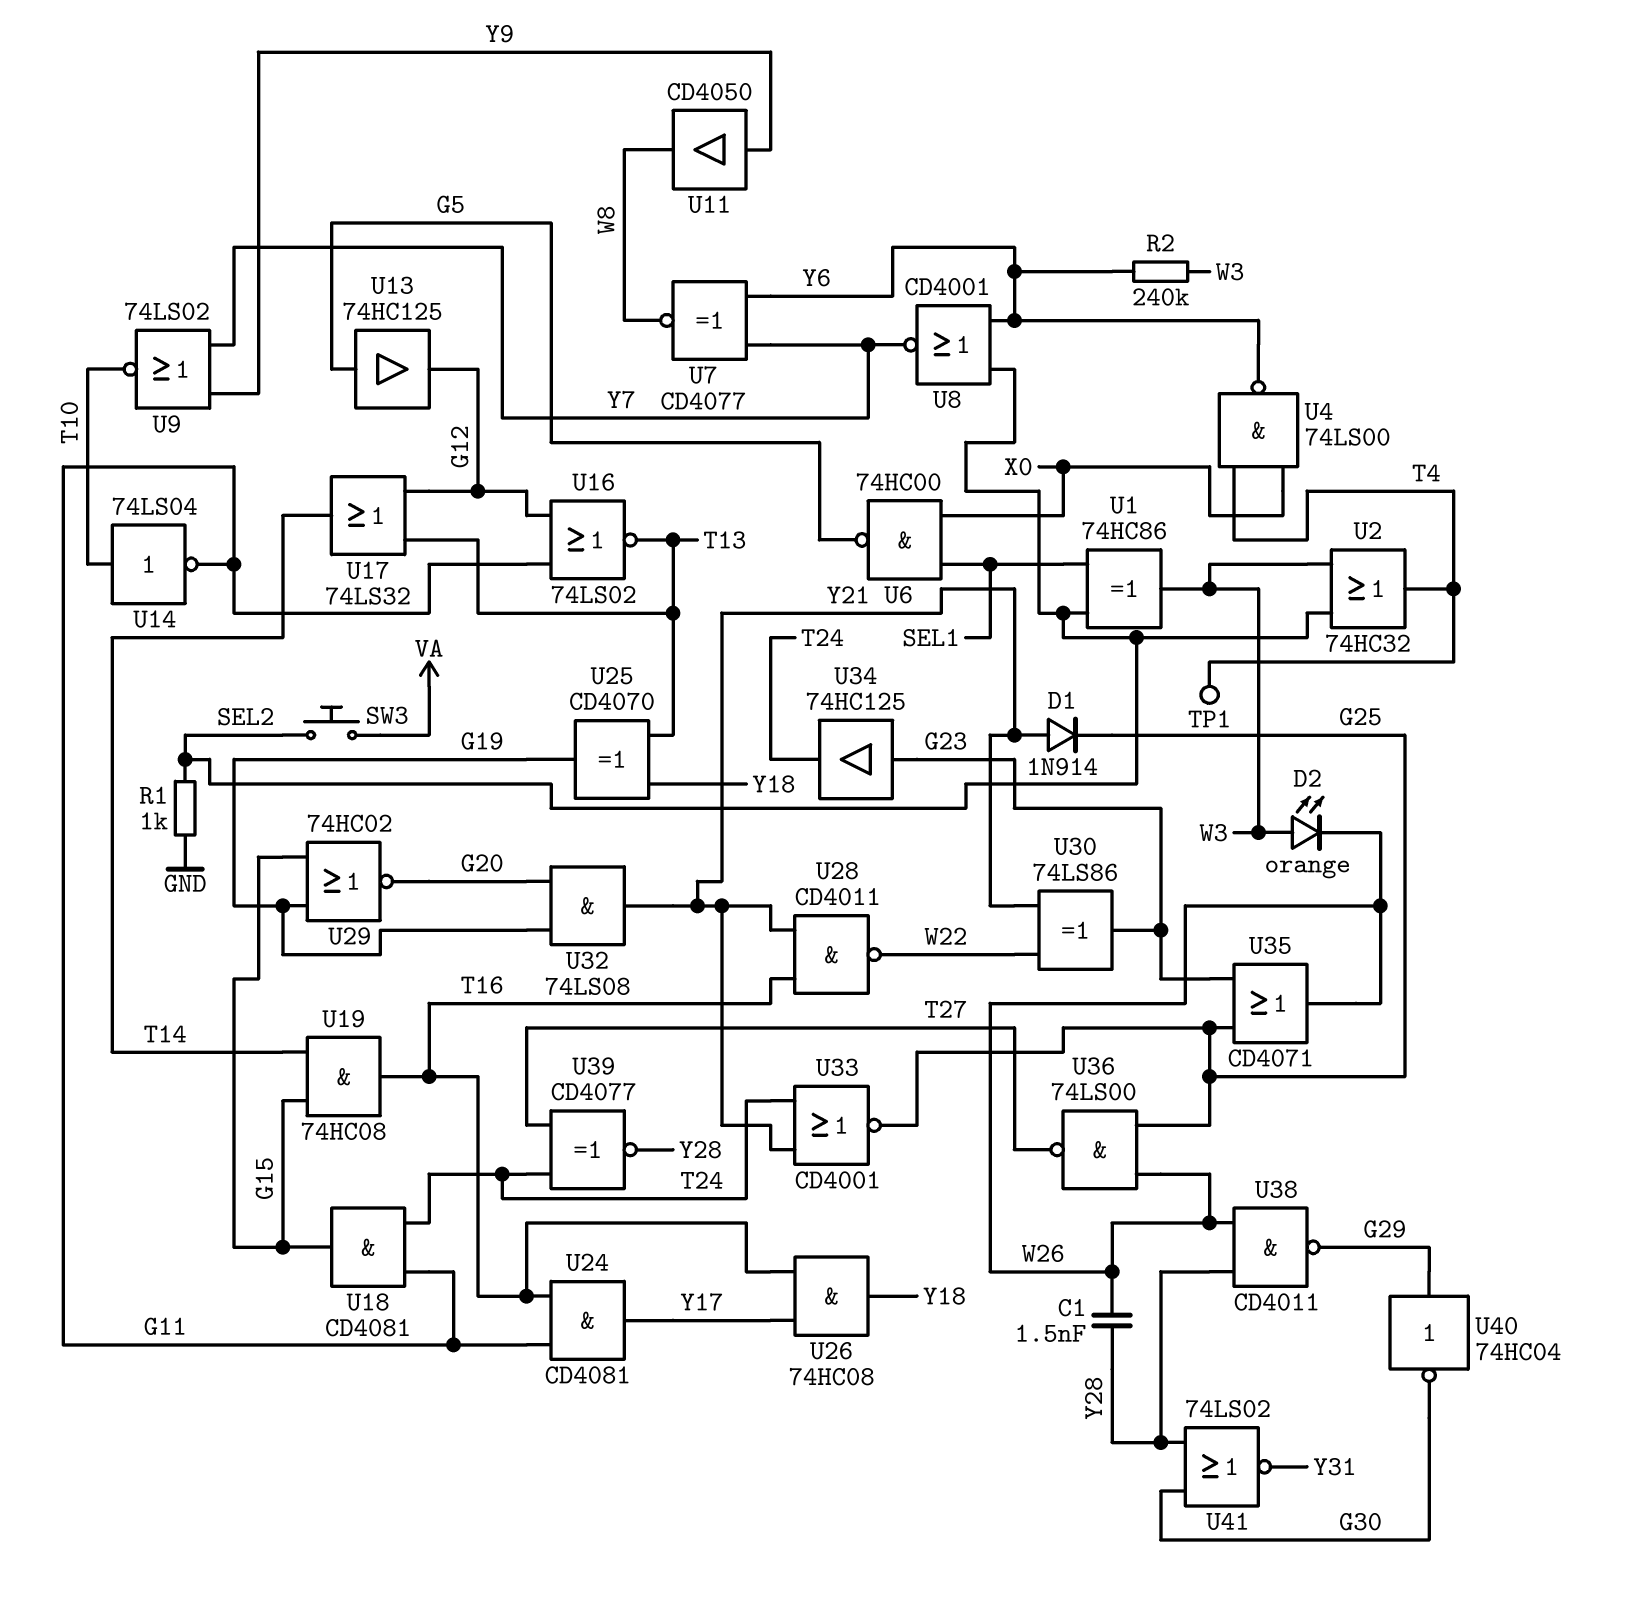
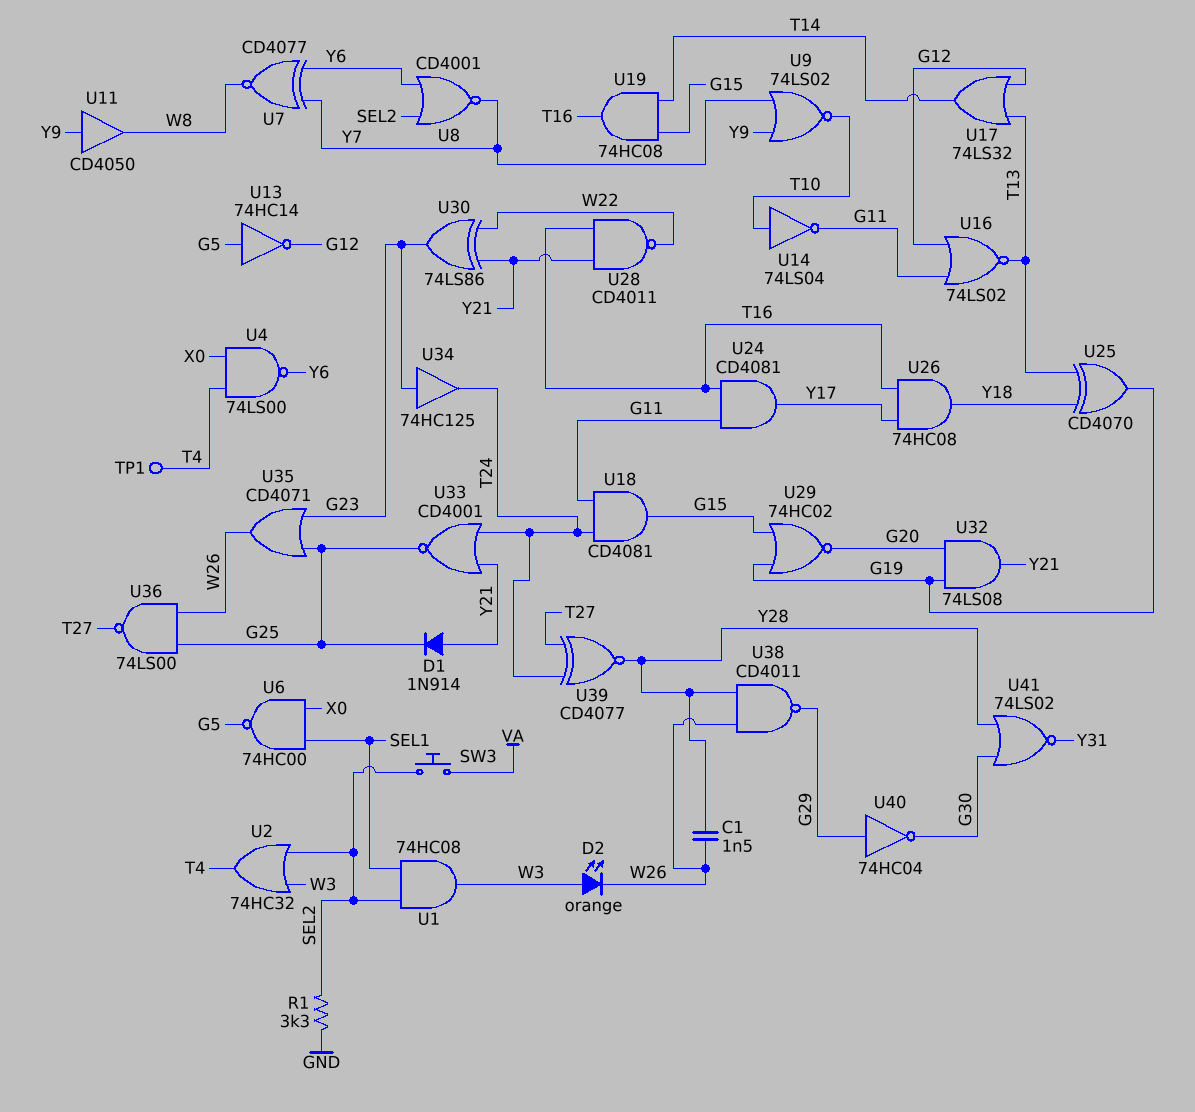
R1: 1k (GND, SEL2) -> 3.3k (GND, SEL2)
R2: 240k (W3, Y6) -> none
U1: XOR 74HC86 (in SEL1, in SEL2, out W3) -> AND 74HC08 (in SEL1, in SEL2, out W3)
U13: buffer 74HC125 (in G5, out G12) -> NOT 74HC14 (in G5, out G12)

